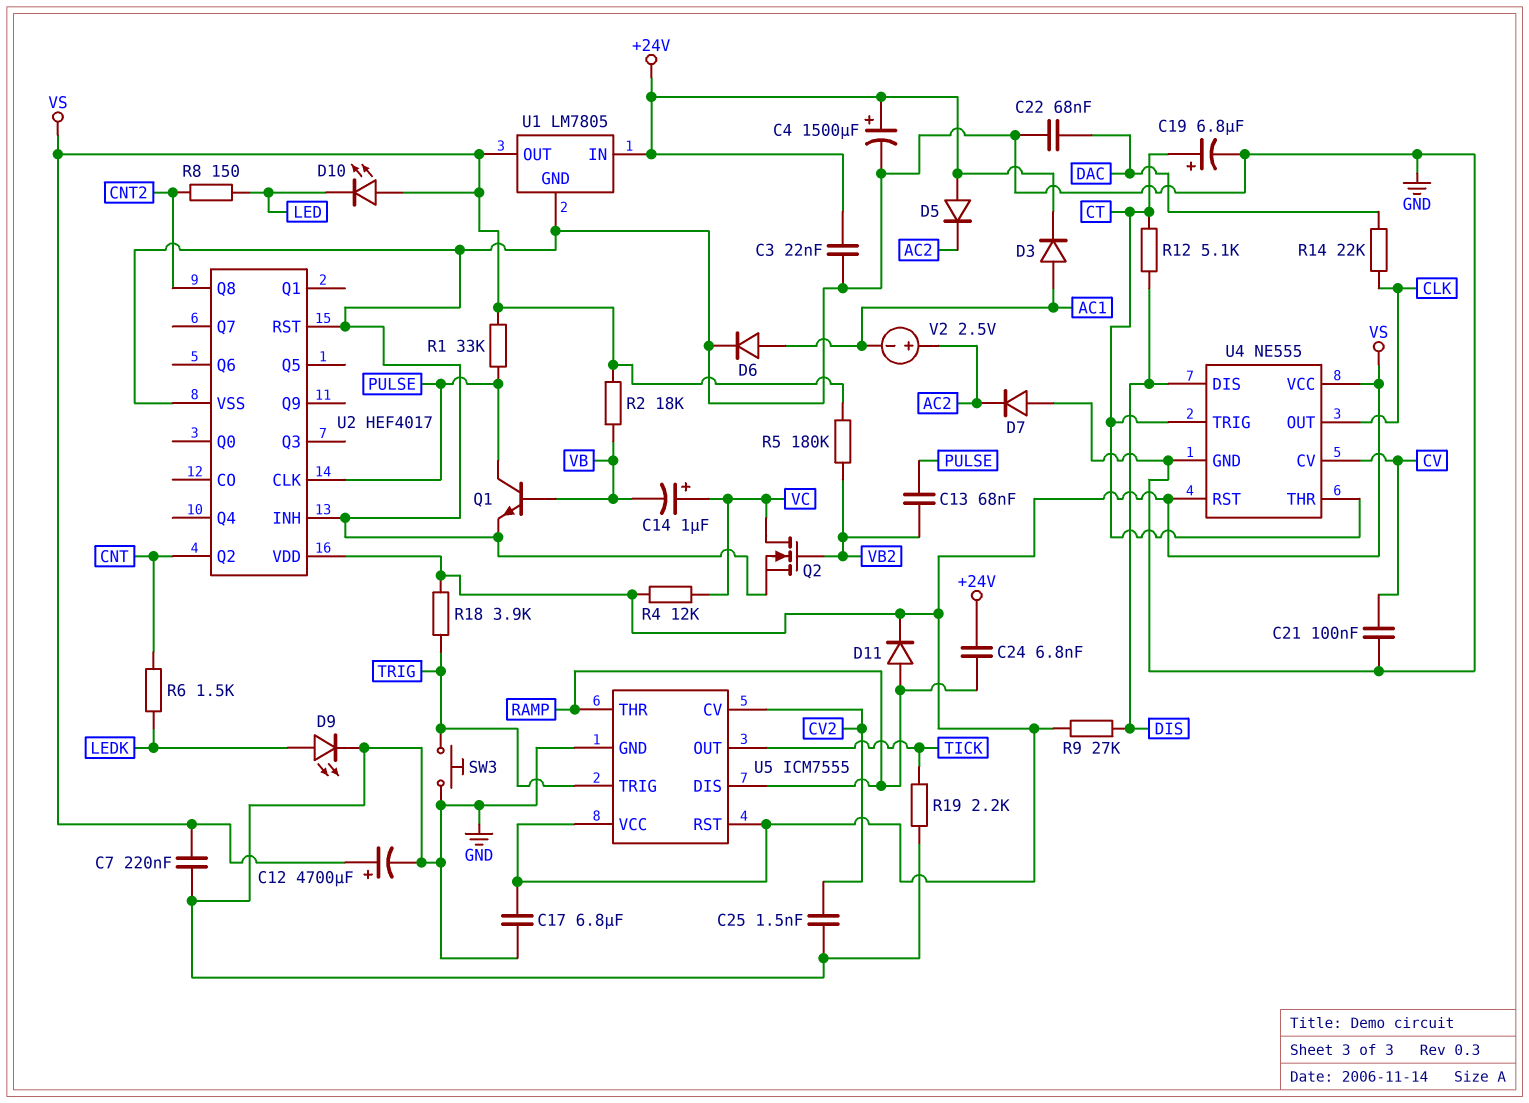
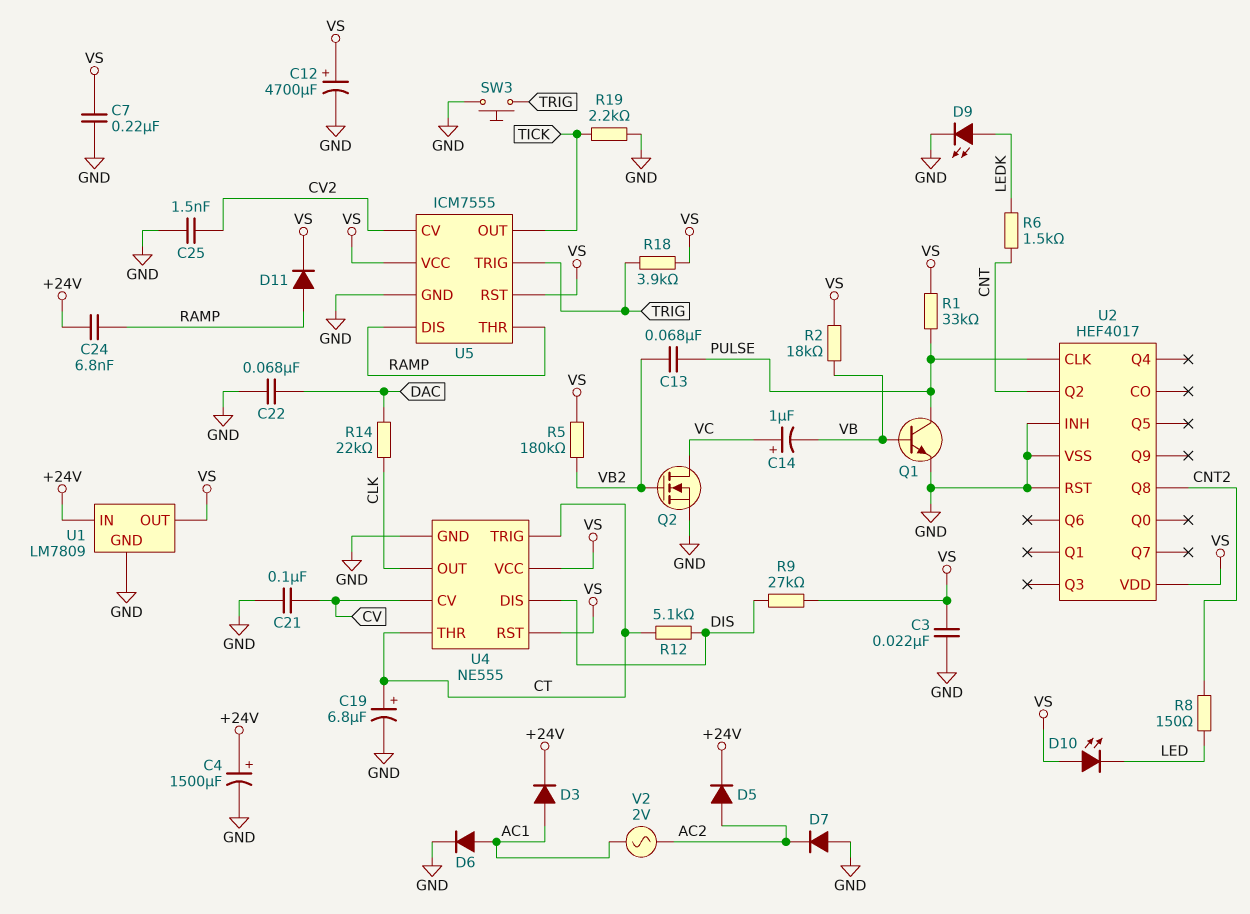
C3: 22nF (+24V, GND) -> 22nF (GND, VS)
C17: 6.8uF (GND, VS) -> none
D5: diode (A +24V, K AC2) -> diode (A AC2, K +24V)
R4: 12k (VC, VS) -> none
U1: LM7805 -> LM7809
V2: 2.5V (plus AC2, minus AC1) -> AC 2V (AC1, AC2)

